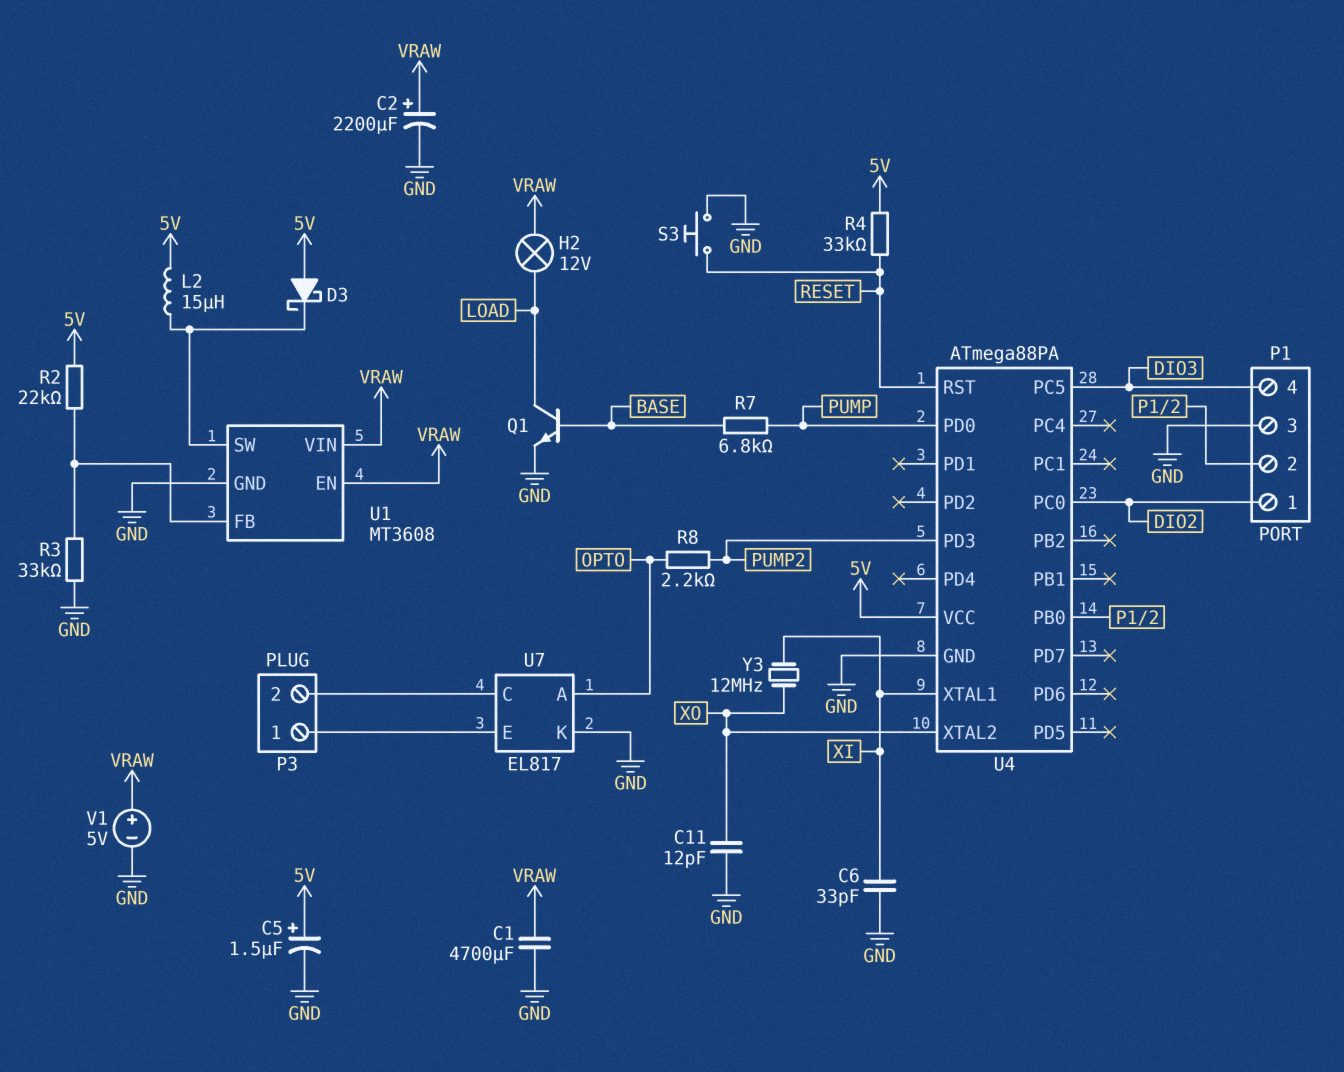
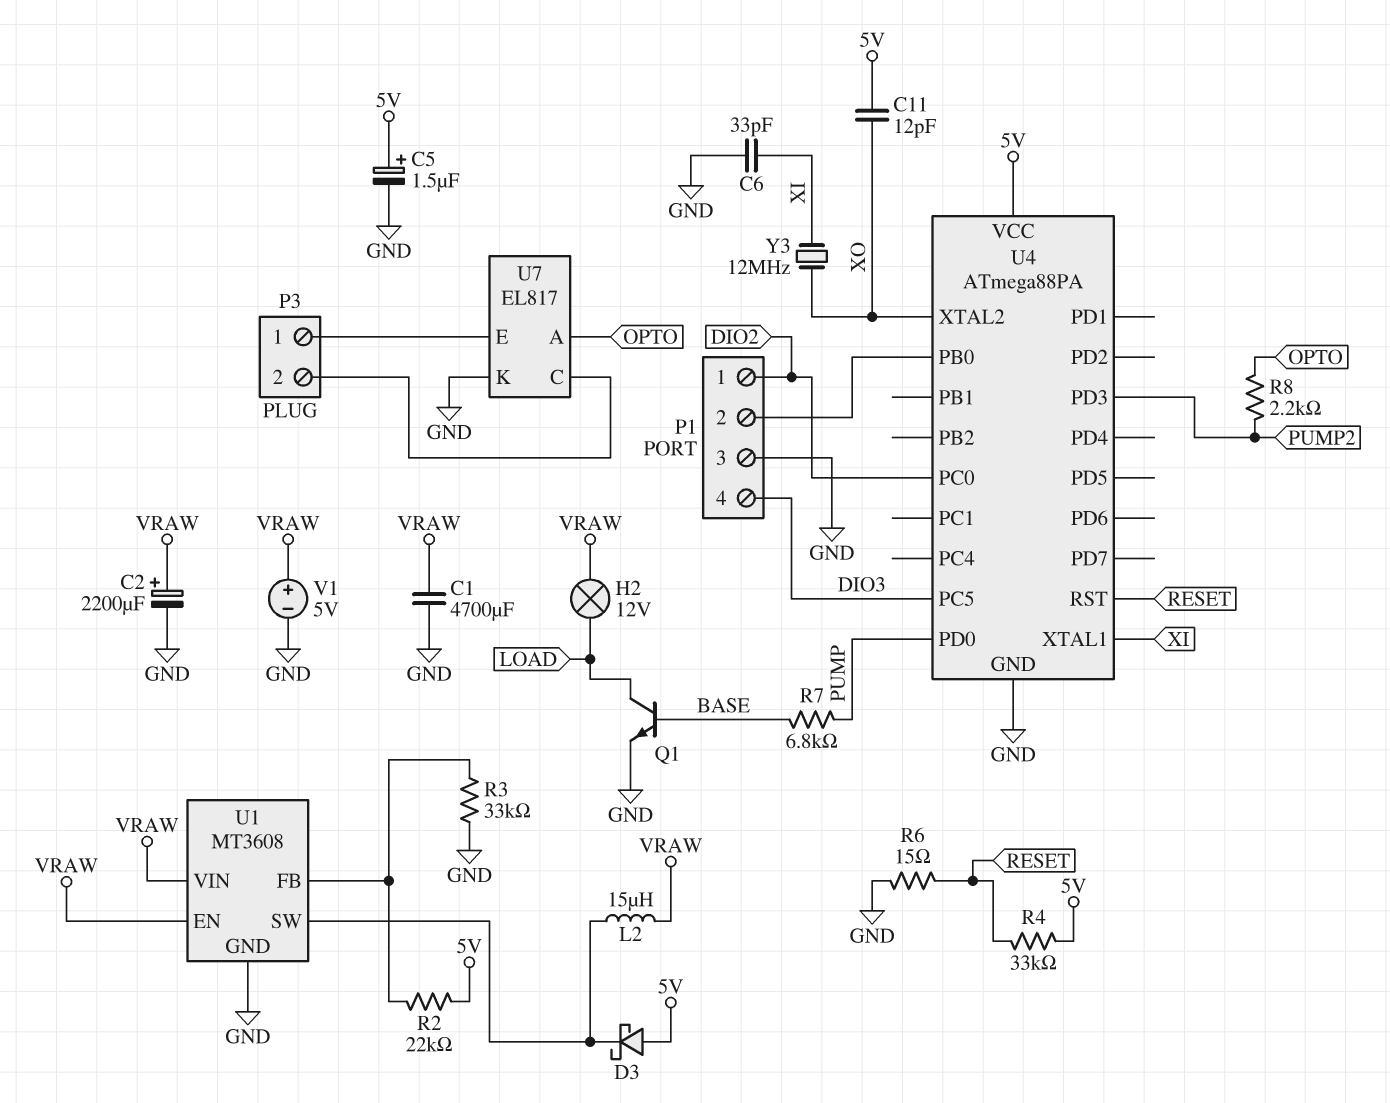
C11: 12pF (GND, XO) -> 12pF (5V, XO)
L2: 15uH (5V, U1/SW) -> 15uH (U1/SW, VRAW)
R6: none -> 15 (GND, RESET)
S3: button (GND, RESET) -> none

